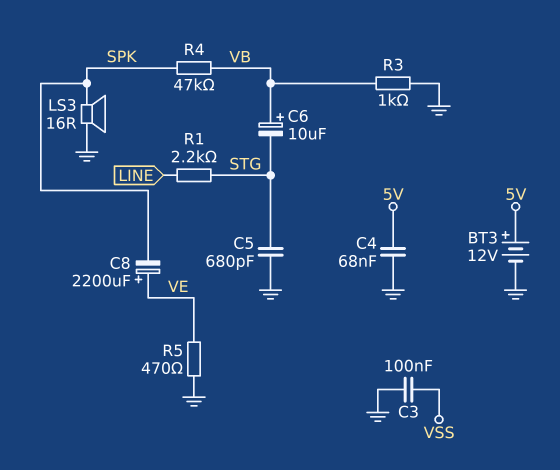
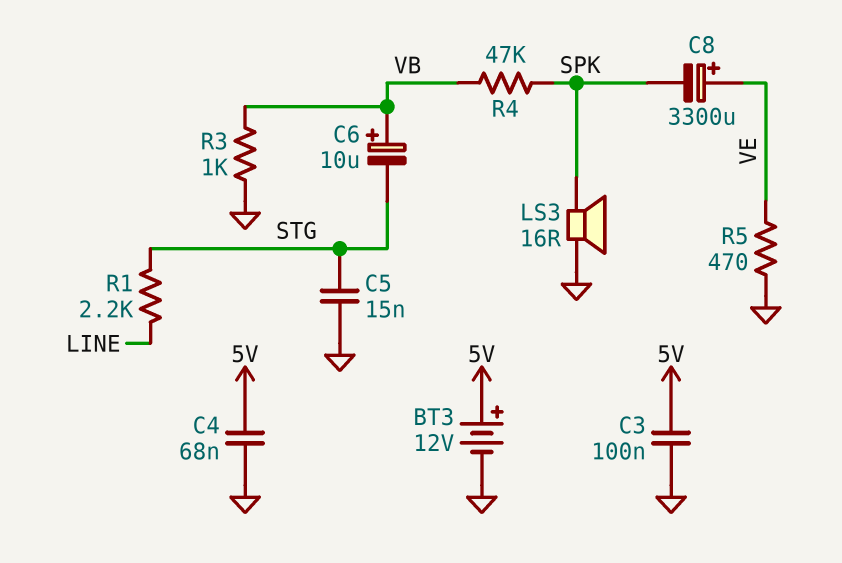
C3: 100nF (GND, VSS) -> 100nF (5V, GND)
C5: 680pF (GND, STG) -> 15nF (GND, STG)
C8: 2200uF (plus VE, minus SPK) -> 3300uF (plus VE, minus SPK)

